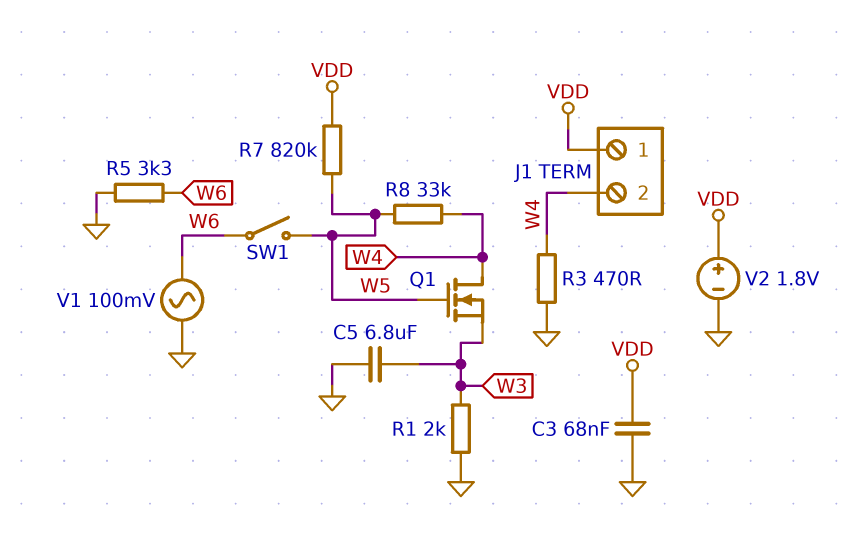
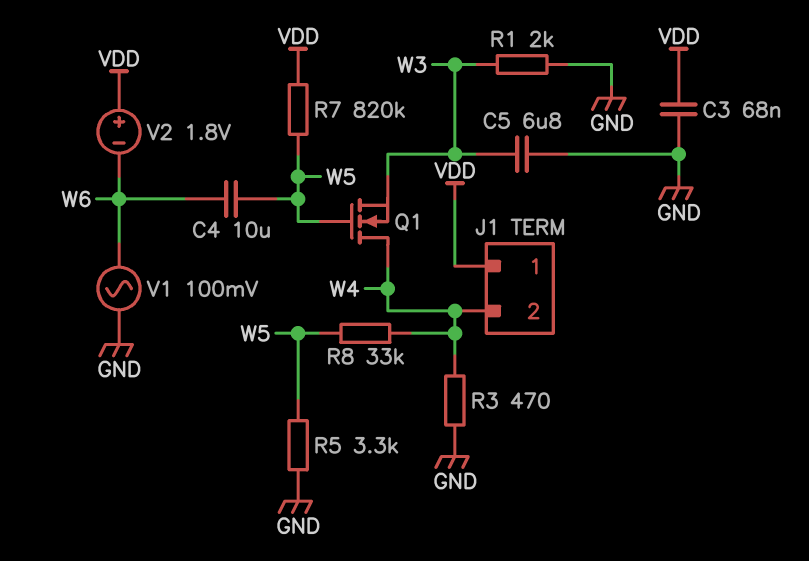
C4: none -> 10uF (W5, W6)
R5: 3.3k (GND, W6) -> 3.3k (GND, W5)
SW1: switch (W5, W6) -> none
V2: 1.8V (plus VDD, minus GND) -> 1.8V (plus VDD, minus W6)

